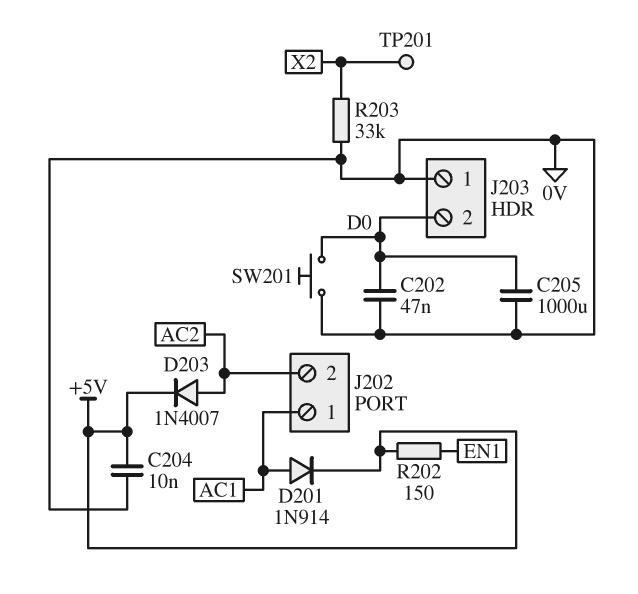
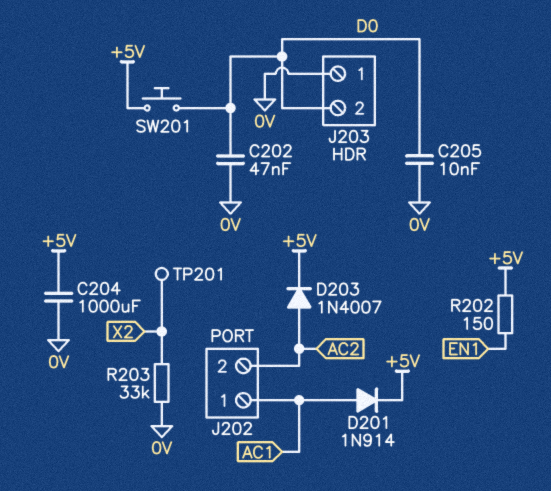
C204: 10nF (+5V, 0V) -> 1000uF (+5V, 0V)
C205: 1000uF (0V, D0) -> 10nF (0V, D0)
SW201: button (0V, D0) -> button (+5V, D0)

